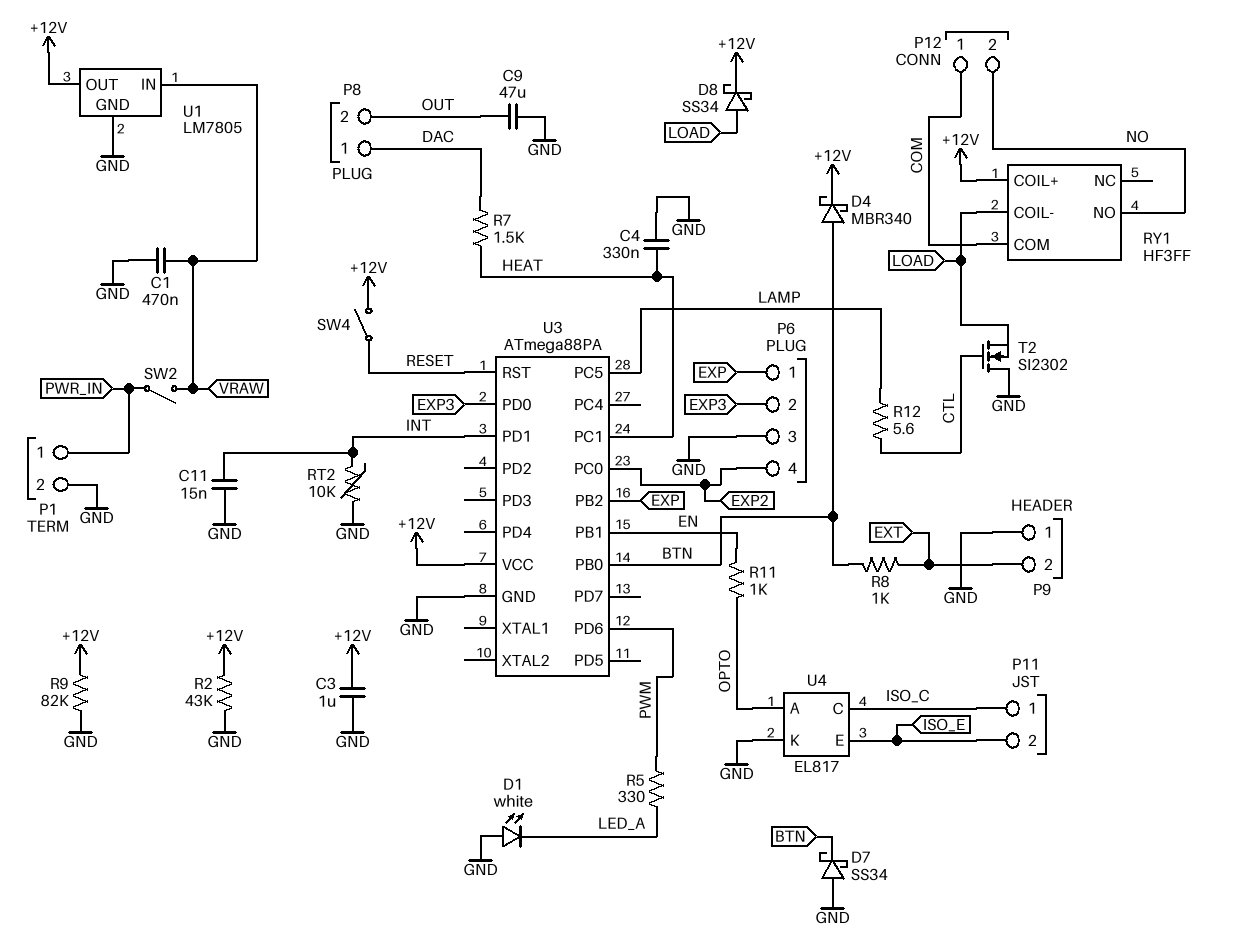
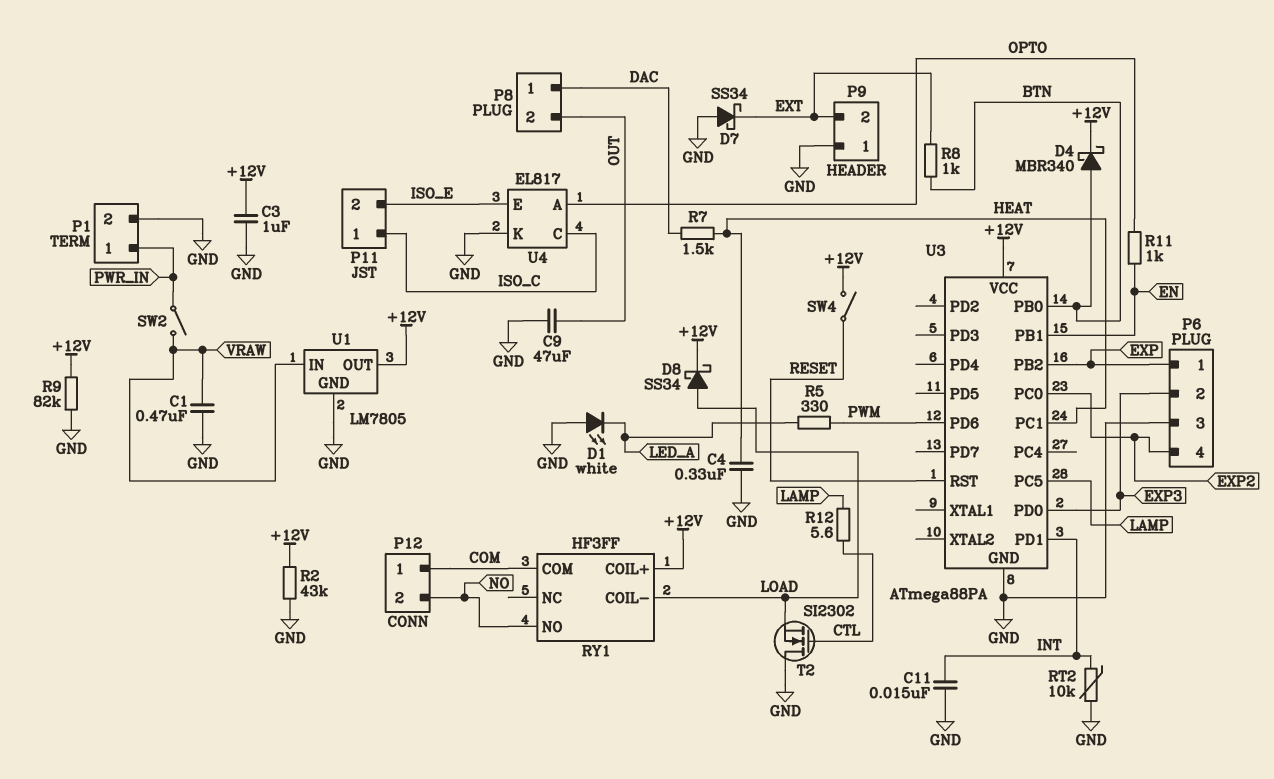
D7: schottky SS34 (A GND, K BTN) -> schottky SS34 (A GND, K EXT)

